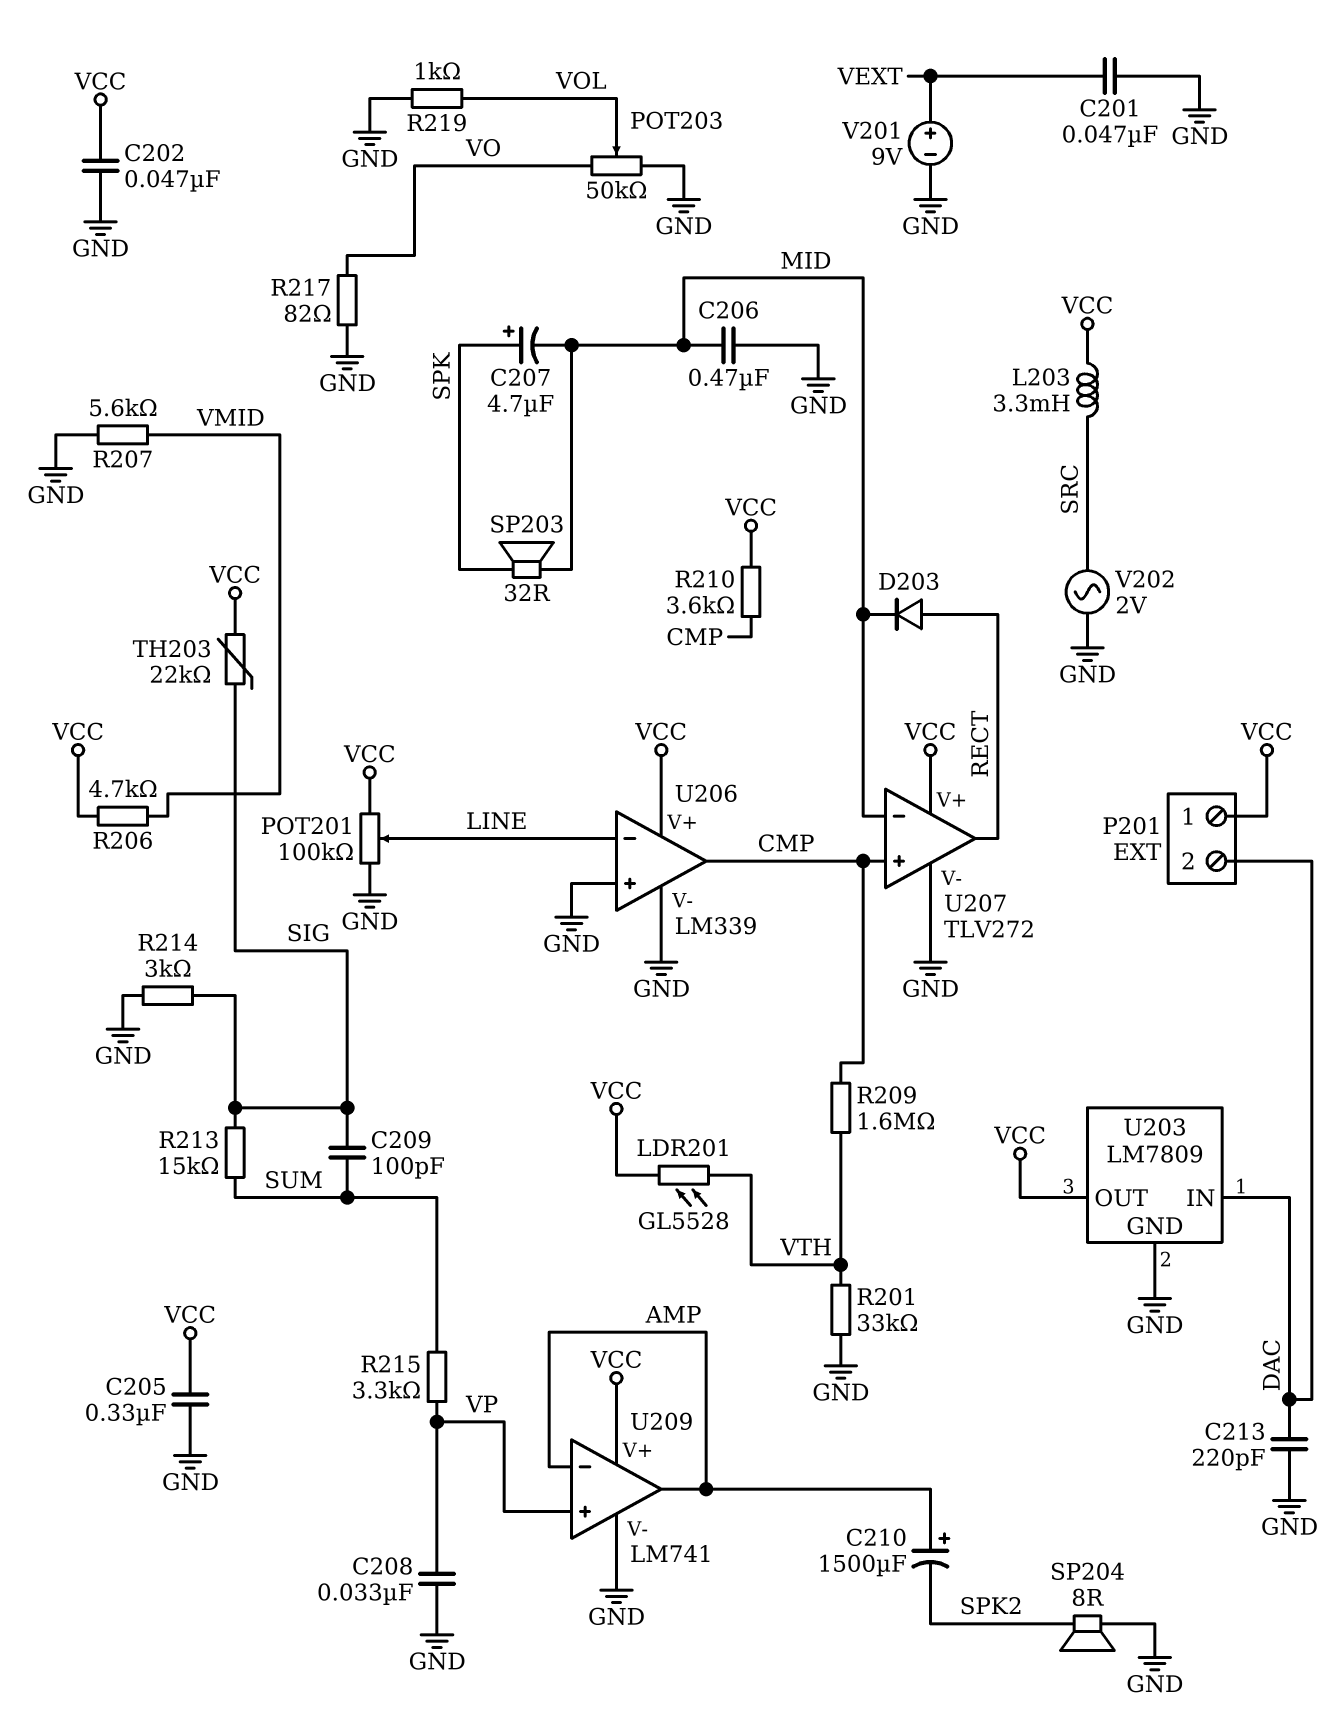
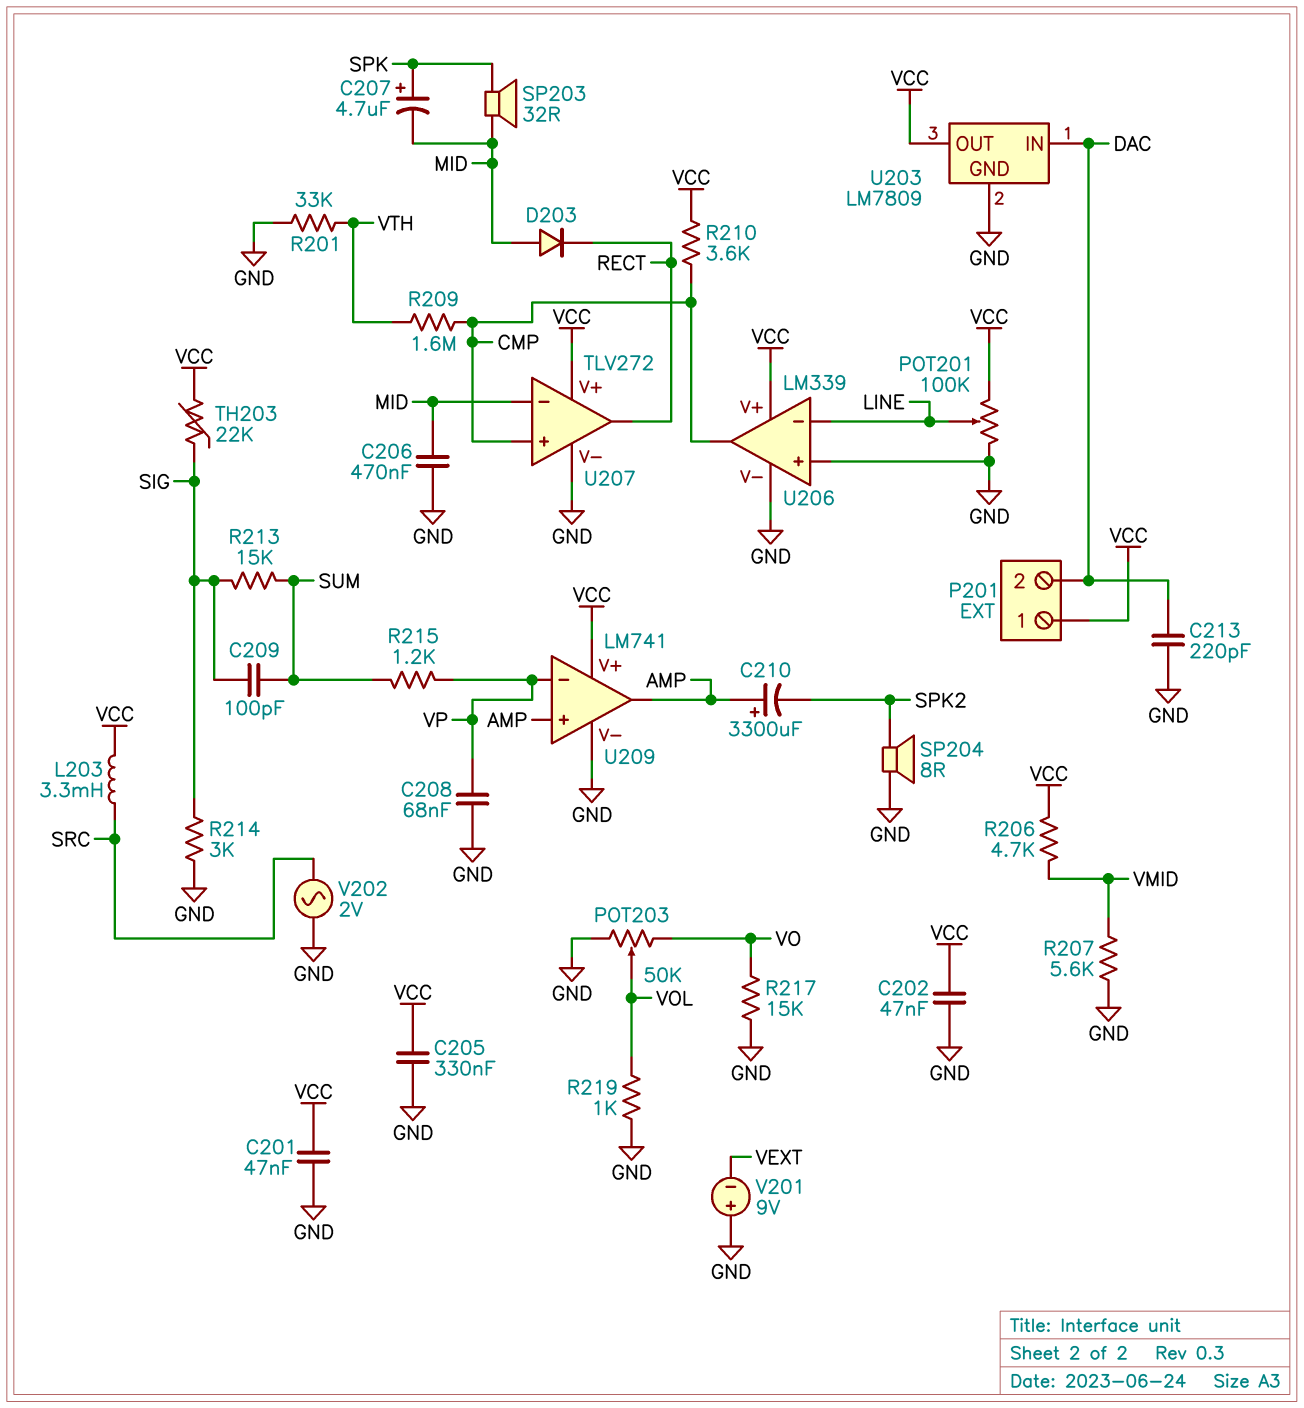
C201: 47nF (GND, VEXT) -> 47nF (GND, VCC)
C208: 33nF (GND, VP) -> 68nF (GND, VP)
C210: 1500uF (plus AMP, minus SPK2) -> 3300uF (plus AMP, minus SPK2)
D203: diode (A RECT, K MID) -> diode (A MID, K RECT)
LDR201: GL5528 (VCC, VTH) -> none
R215: 3.3k (SUM, VP) -> 1.2k (SUM, VP)
R217: 82 (GND, VO) -> 15k (GND, VO)
U209 pin in+: VP -> AMP
U209 pin in-: AMP -> VP
V201: 9V (plus VEXT, minus GND) -> 9V (plus GND, minus VEXT)

